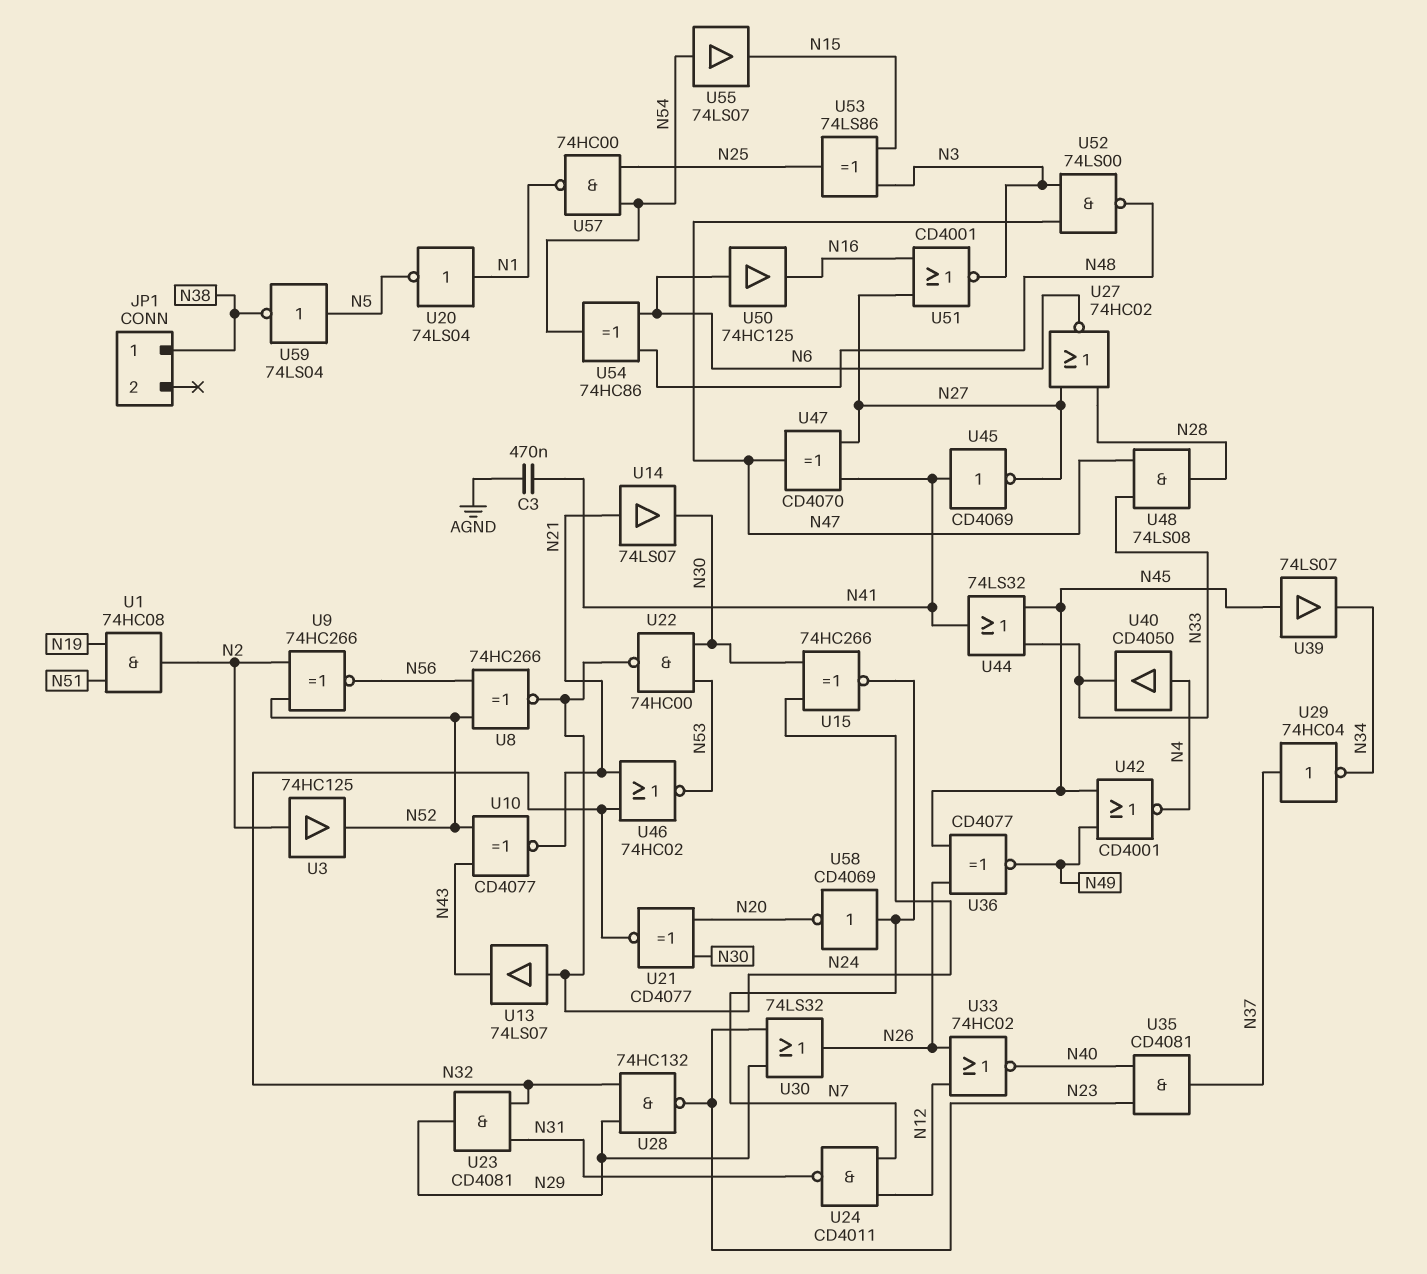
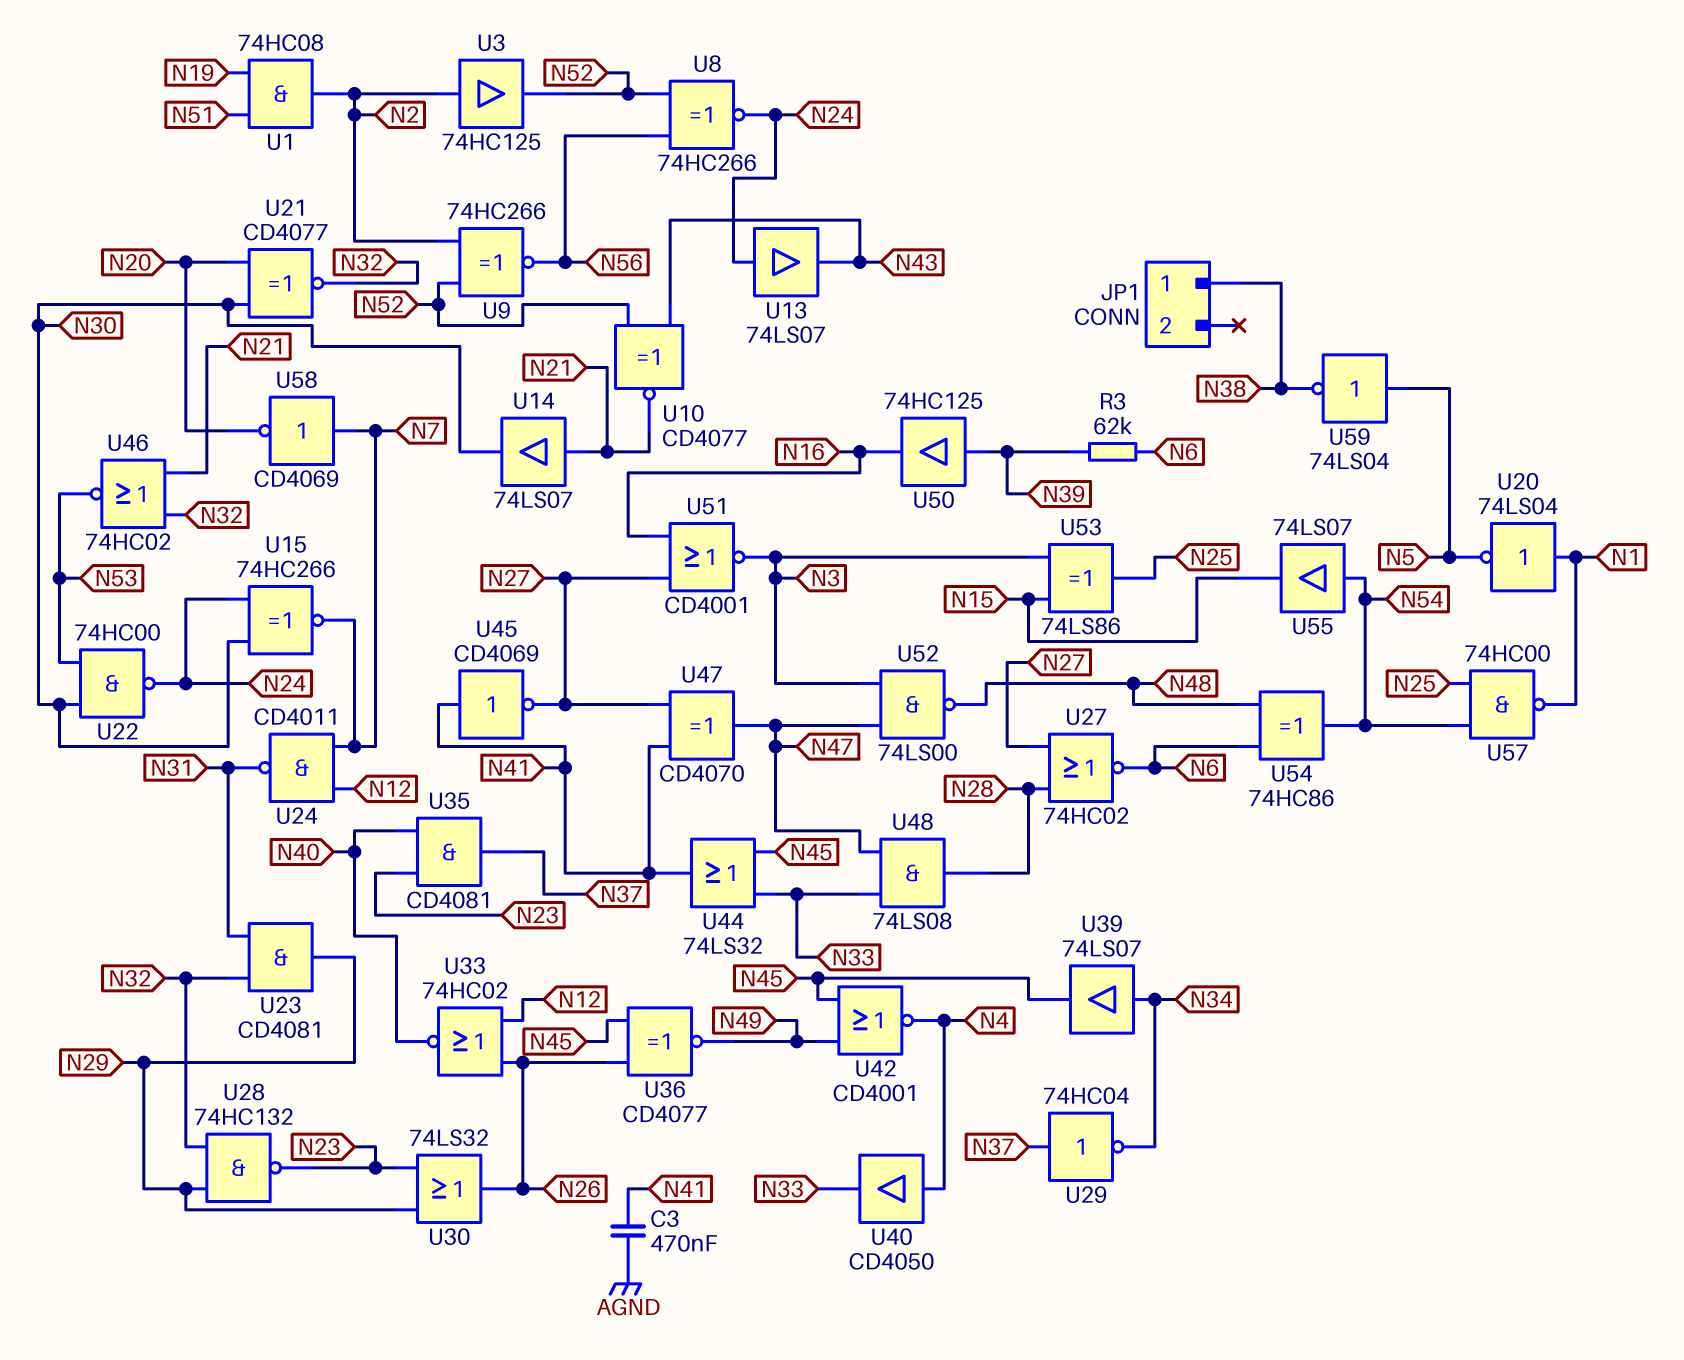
R3: none -> 62k (N6, N39)
U39: buffer 74LS07 (in N45, out N34) -> buffer 74LS07 (in N34, out N45)
U50: buffer 74HC125 (in N6, out N16) -> buffer 74HC125 (in N39, out N16)

